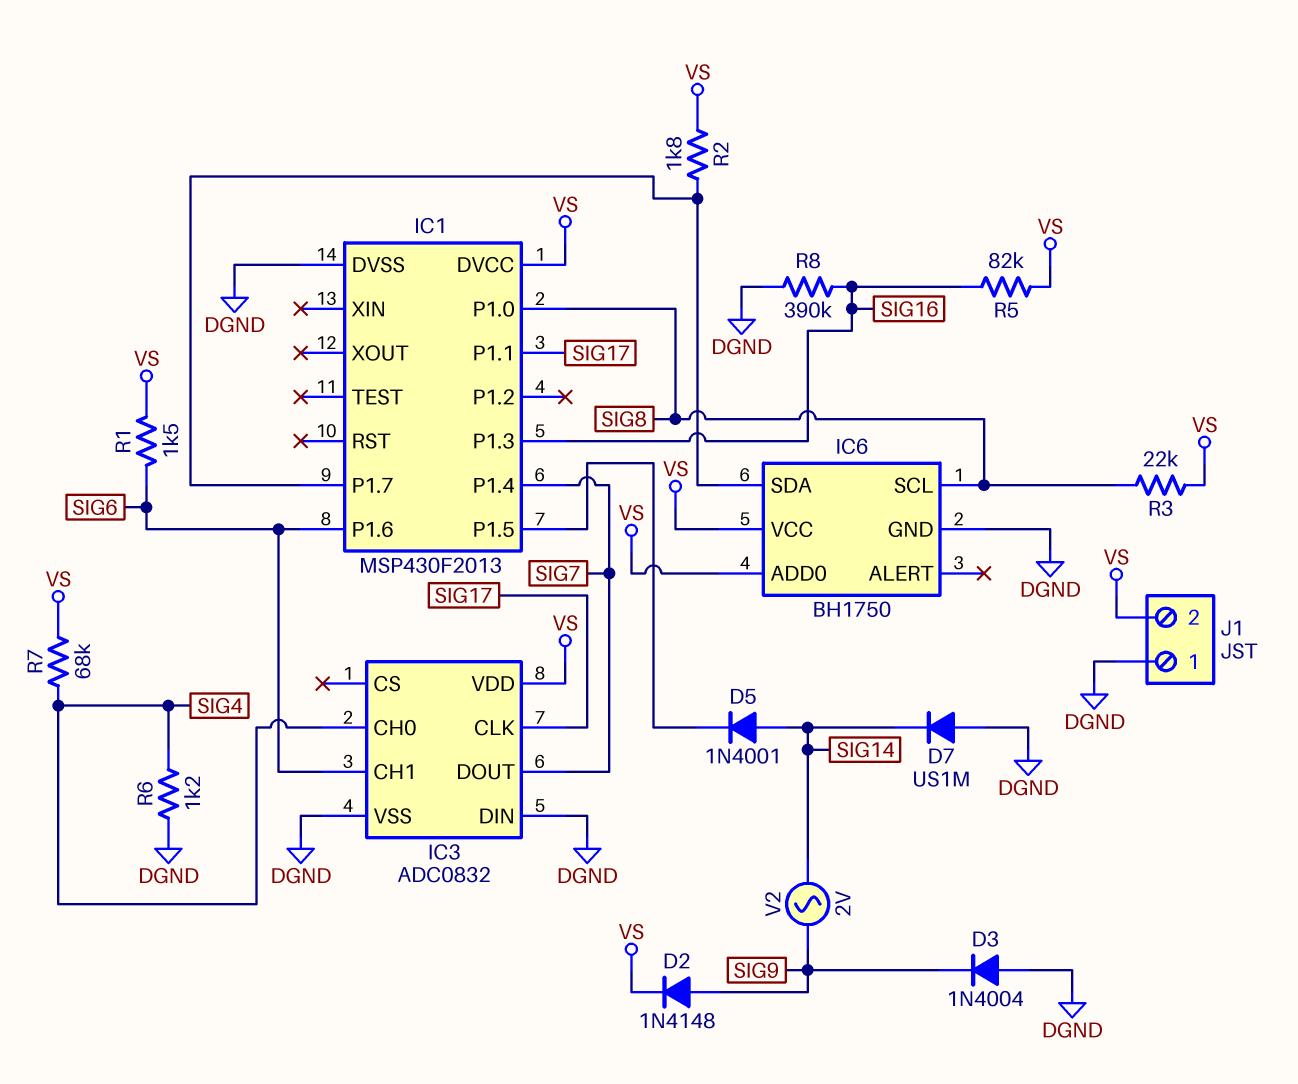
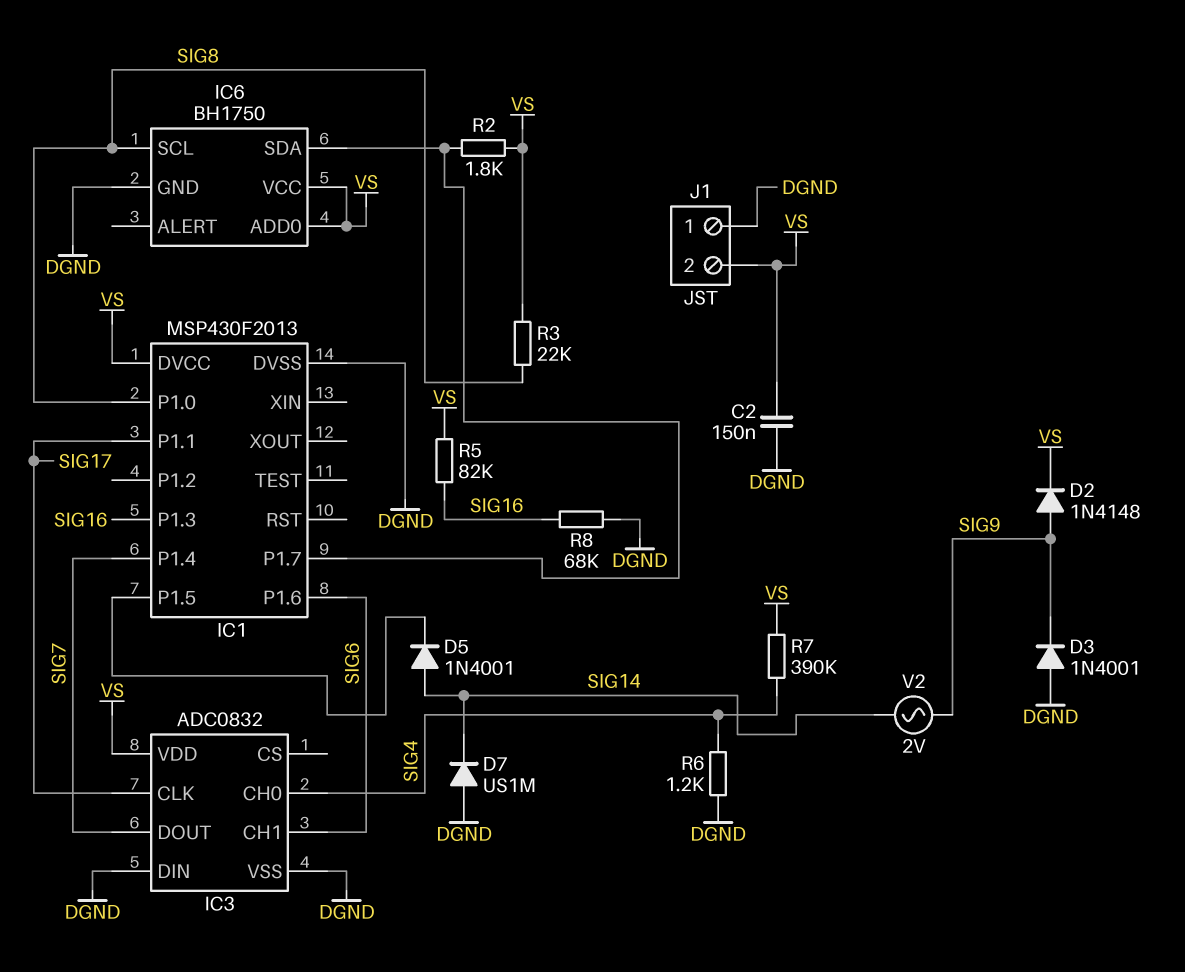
C2: none -> 150nF (DGND, VS)
D3: diode 1N4004 (A DGND, K SIG9) -> diode 1N4001 (A DGND, K SIG9)
R1: 1.5k (SIG6, VS) -> none
R7: 68k (SIG4, VS) -> 390k (SIG4, VS)
R8: 390k (DGND, SIG16) -> 68k (DGND, SIG16)

